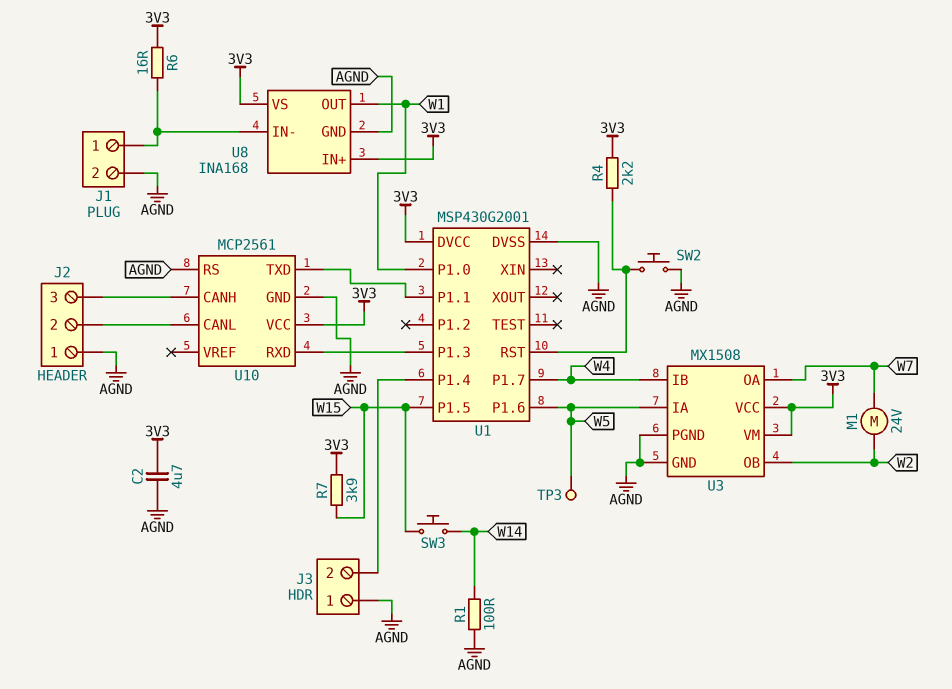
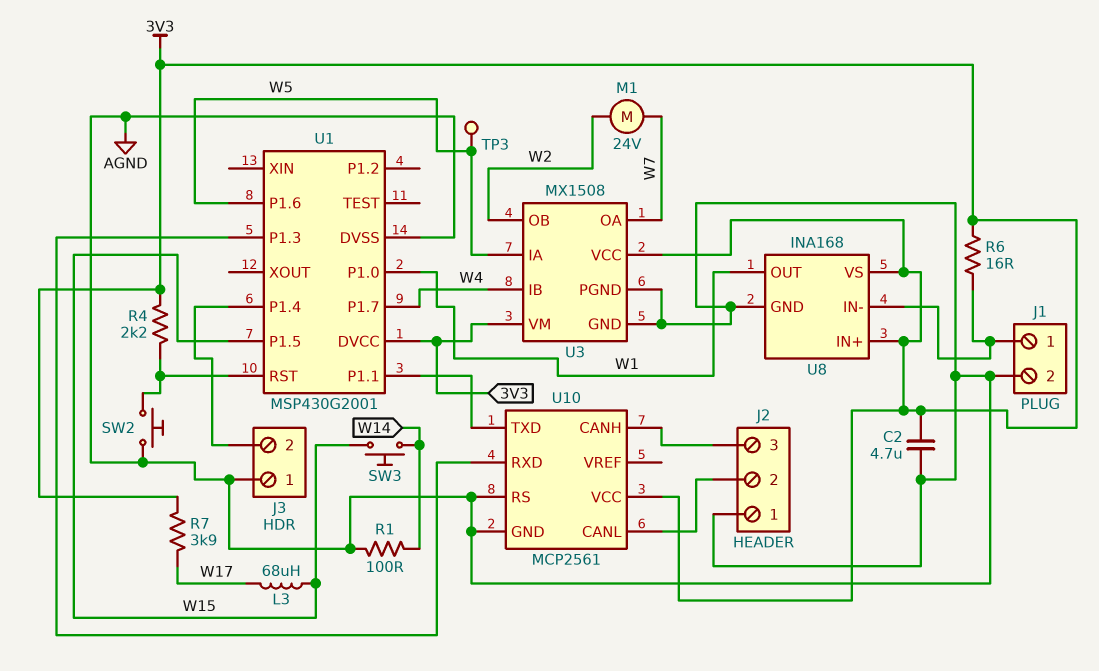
L3: none -> 68uH (W15, W17)
R7: 3.9k (3V3, W15) -> 3.9k (3V3, W17)

